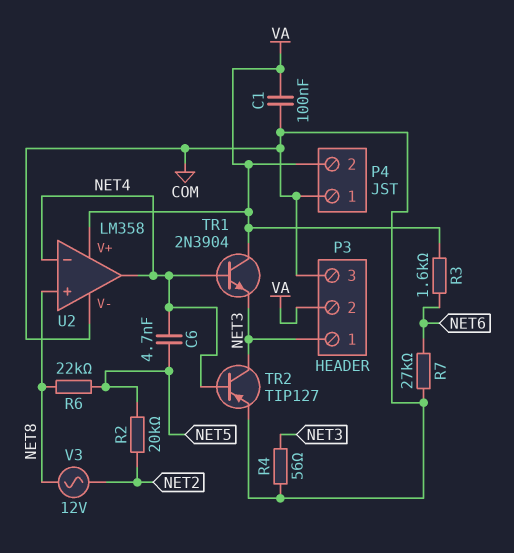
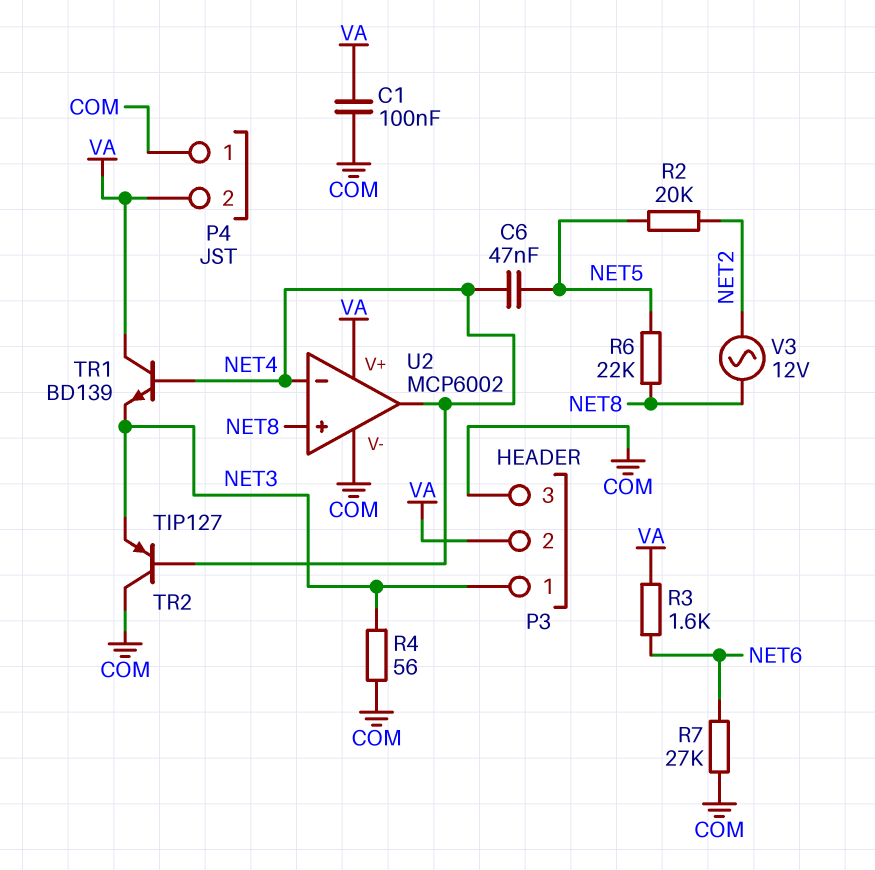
C6: 4.7nF (NET4, NET5) -> 47nF (NET4, NET5)
TR1: NPN 2N3904 (B NET4, C VA, E NET3) -> NPN BD139 (B NET4, C VA, E NET3)
TR2: PNP TIP127 (B NET4, C NET3, E COM) -> PNP TIP127 (B NET4, C COM, E NET3)
U2: LM358 -> MCP6002

